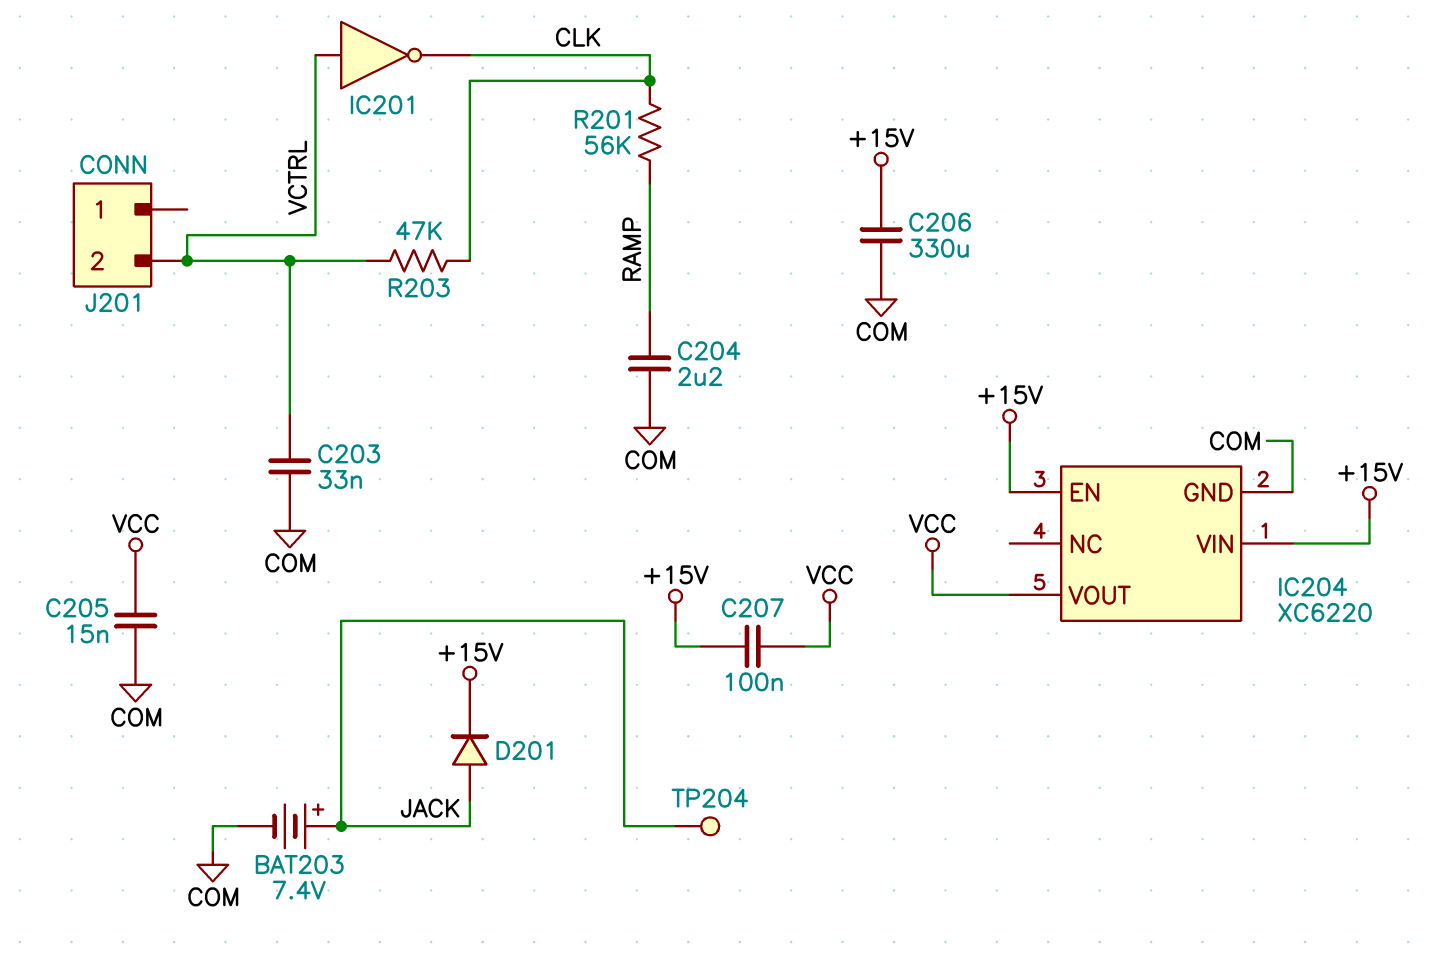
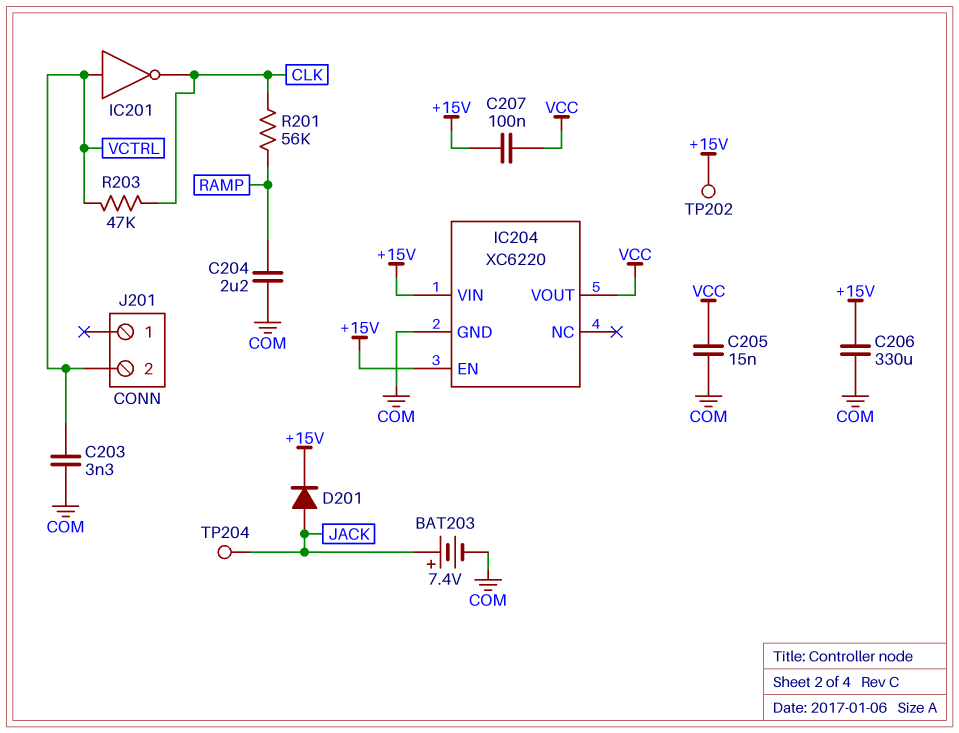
C203: 33nF (COM, VCTRL) -> 3.3nF (COM, VCTRL)
TP202: none -> test point (+15V)

